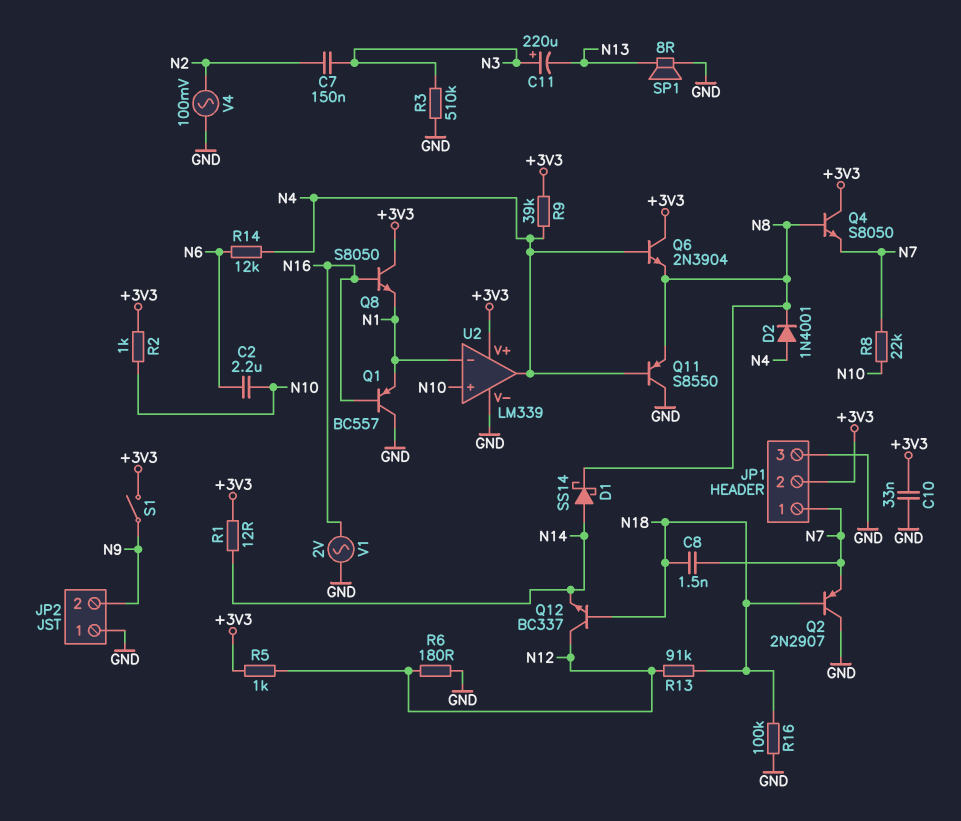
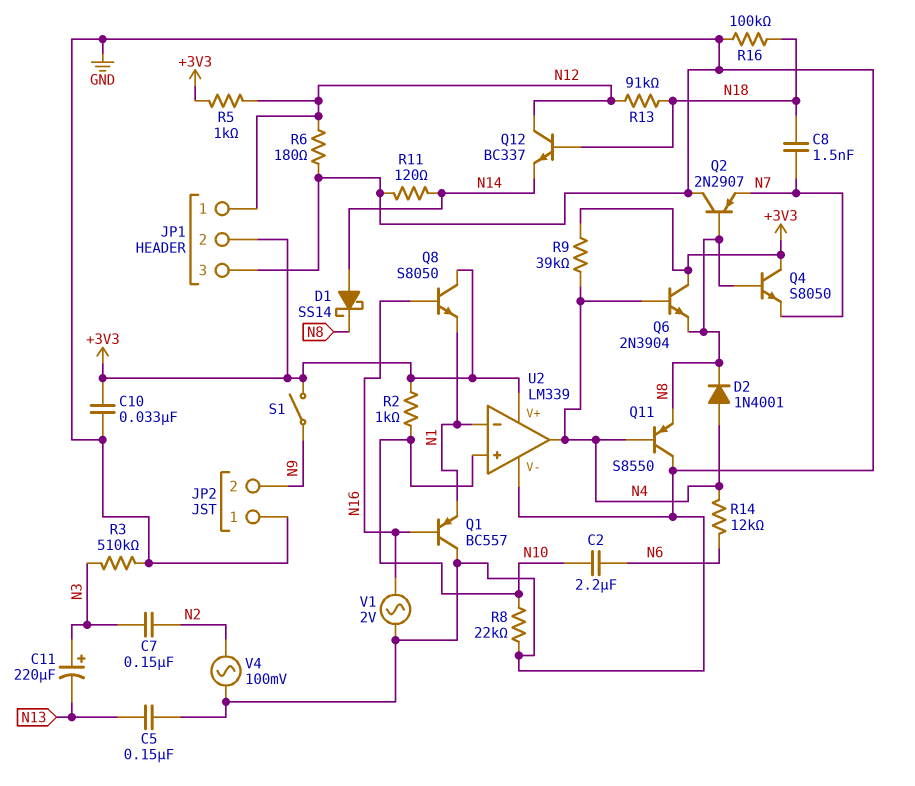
C5: none -> 150nF (GND, N13)
JP1 pin 1: N7 -> N12
Q2: PNP 2N2907 (B N18, C GND, E N7) -> PNP 2N2907 (B N8, C GND, E N7)
R1: 12 (+3V3, N14) -> none
R8: 22k (N7, N10) -> 22k (GND, N10)
R11: none -> 120 (GND, N14)
SP1: speaker 8R (GND, N13) -> none

